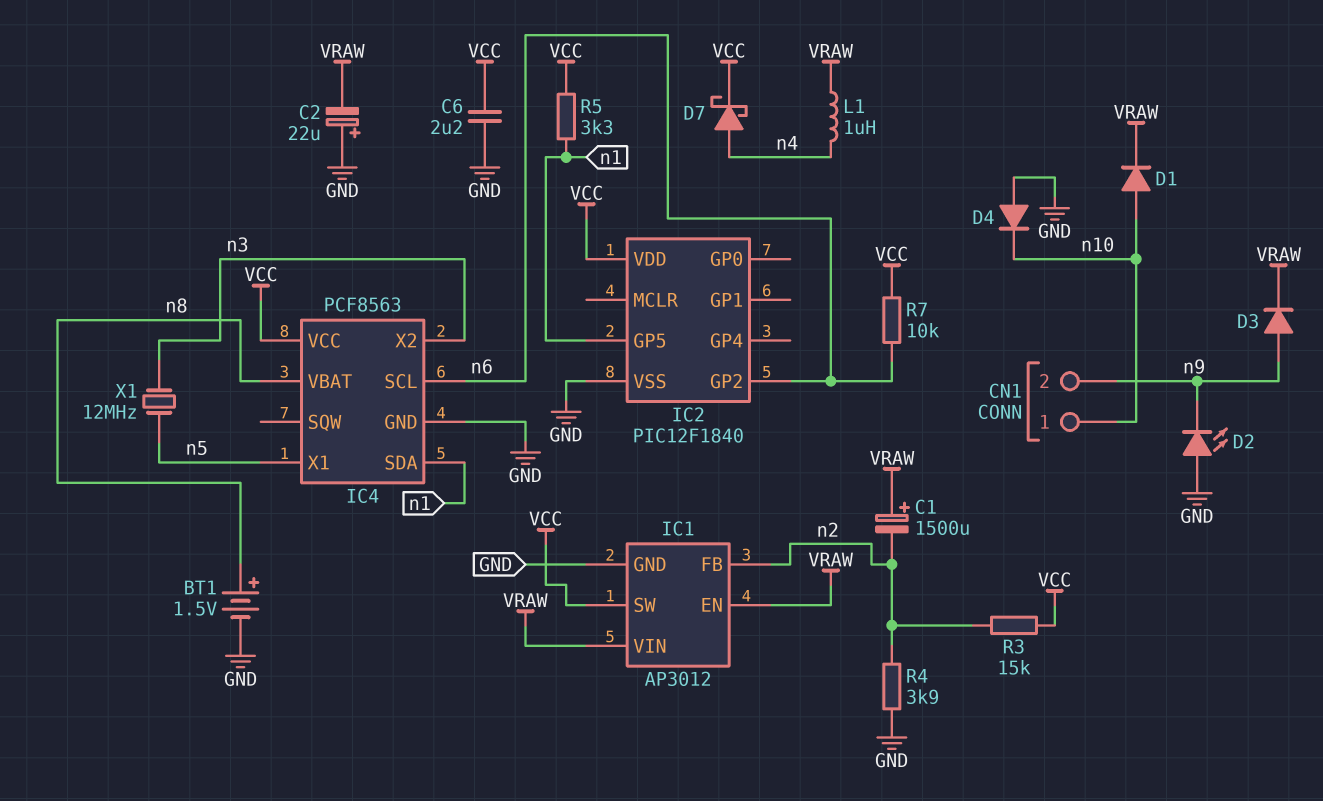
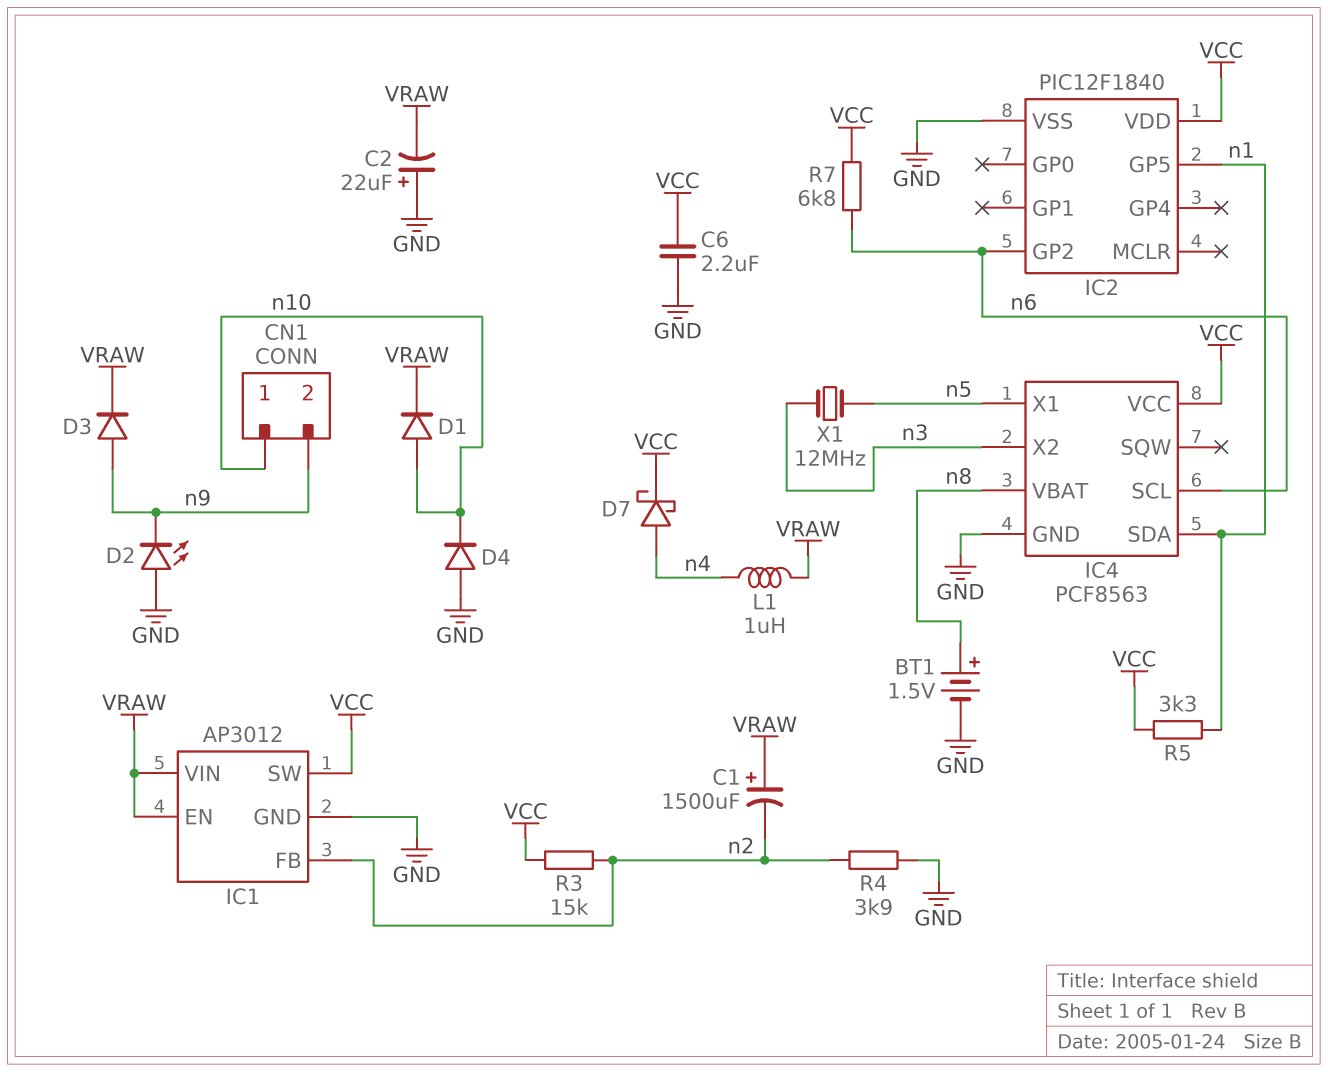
R7: 10k (VCC, n6) -> 6.8k (VCC, n6)

